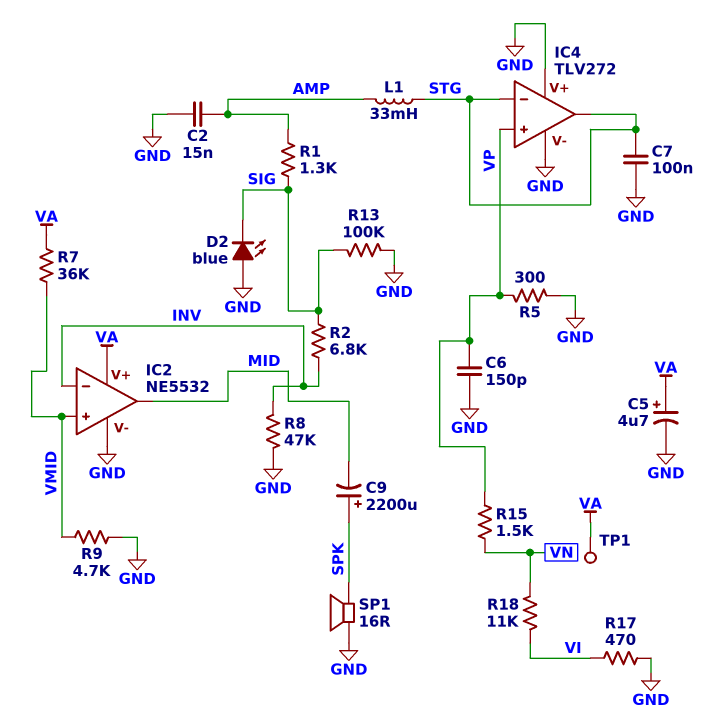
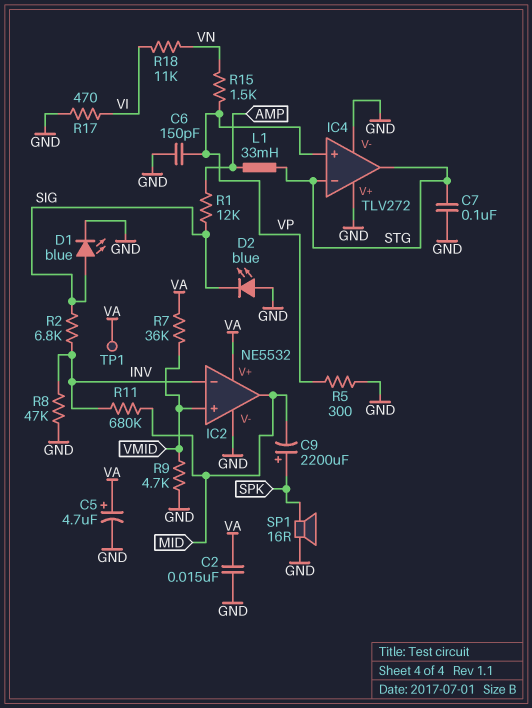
C2: 15nF (AMP, GND) -> 15nF (GND, VA)
D1: none -> LED blue (A SIG, K GND)
R1: 1.3k (AMP, SIG) -> 12k (AMP, SIG)
R11: none -> 680k (INV, MID)
R13: 100k (GND, SIG) -> none

